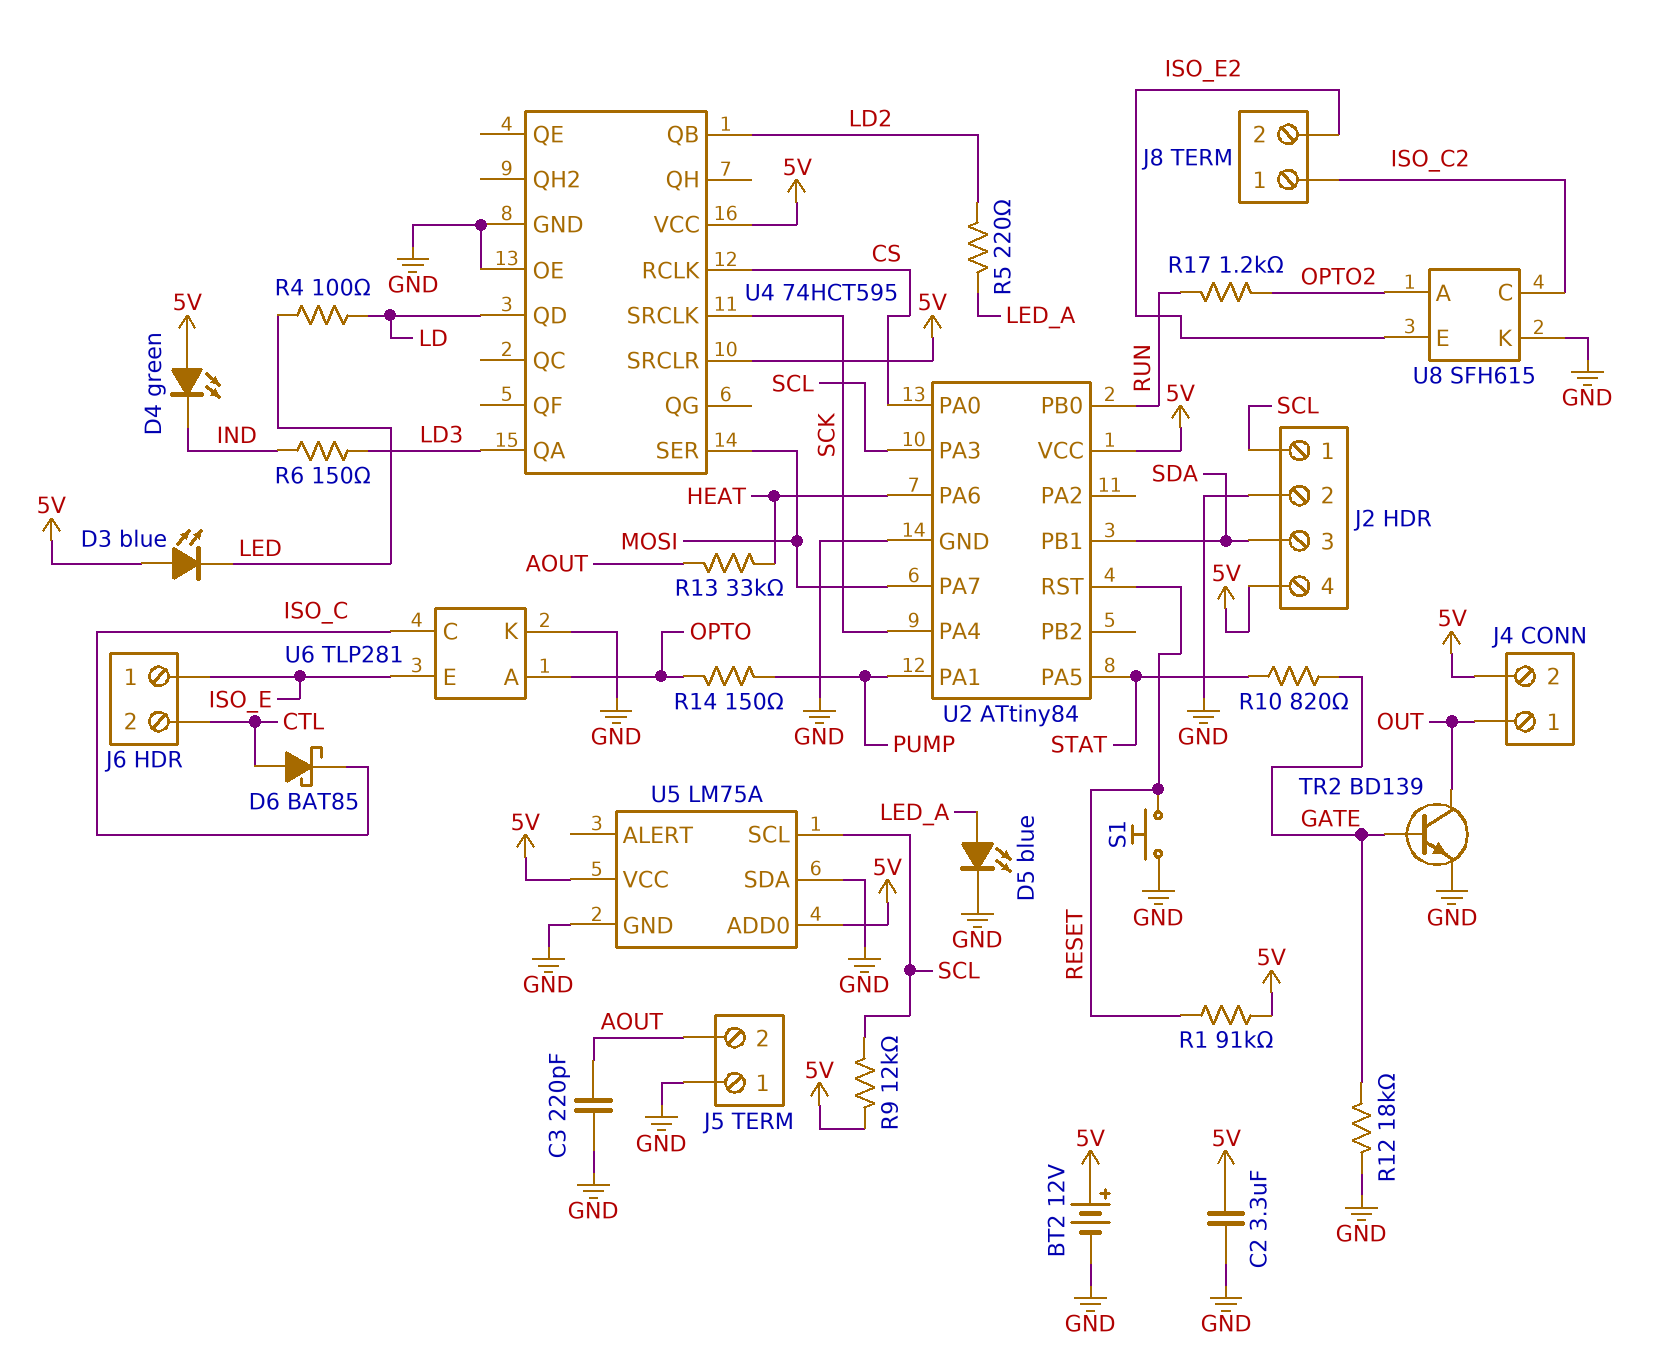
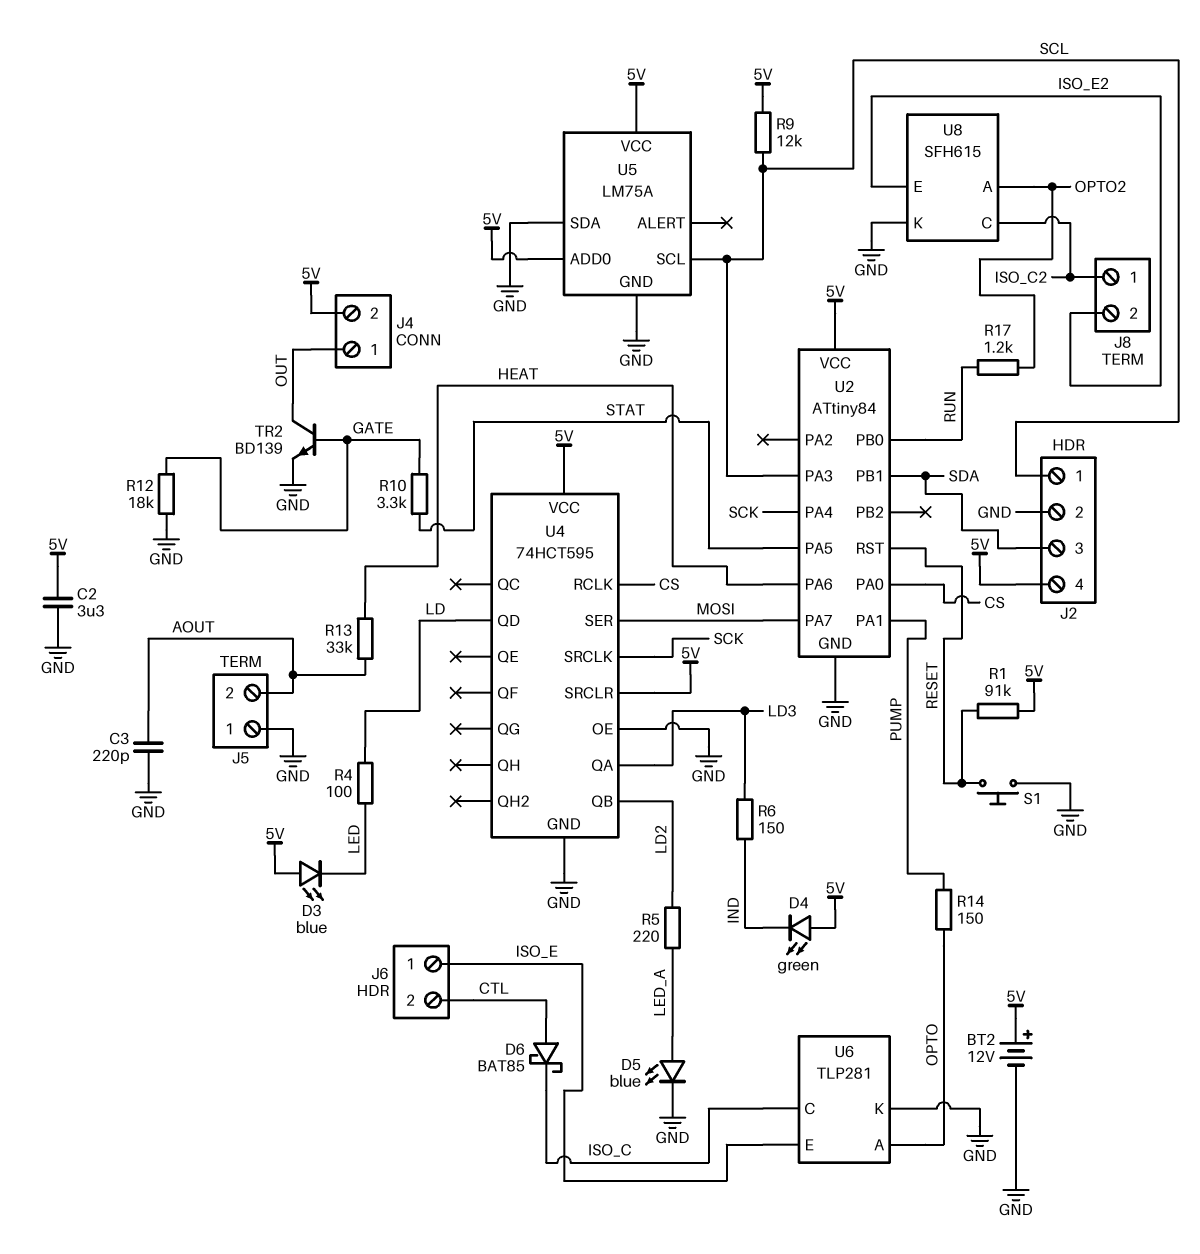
R10: 820 (GATE, STAT) -> 3.3k (GATE, STAT)

